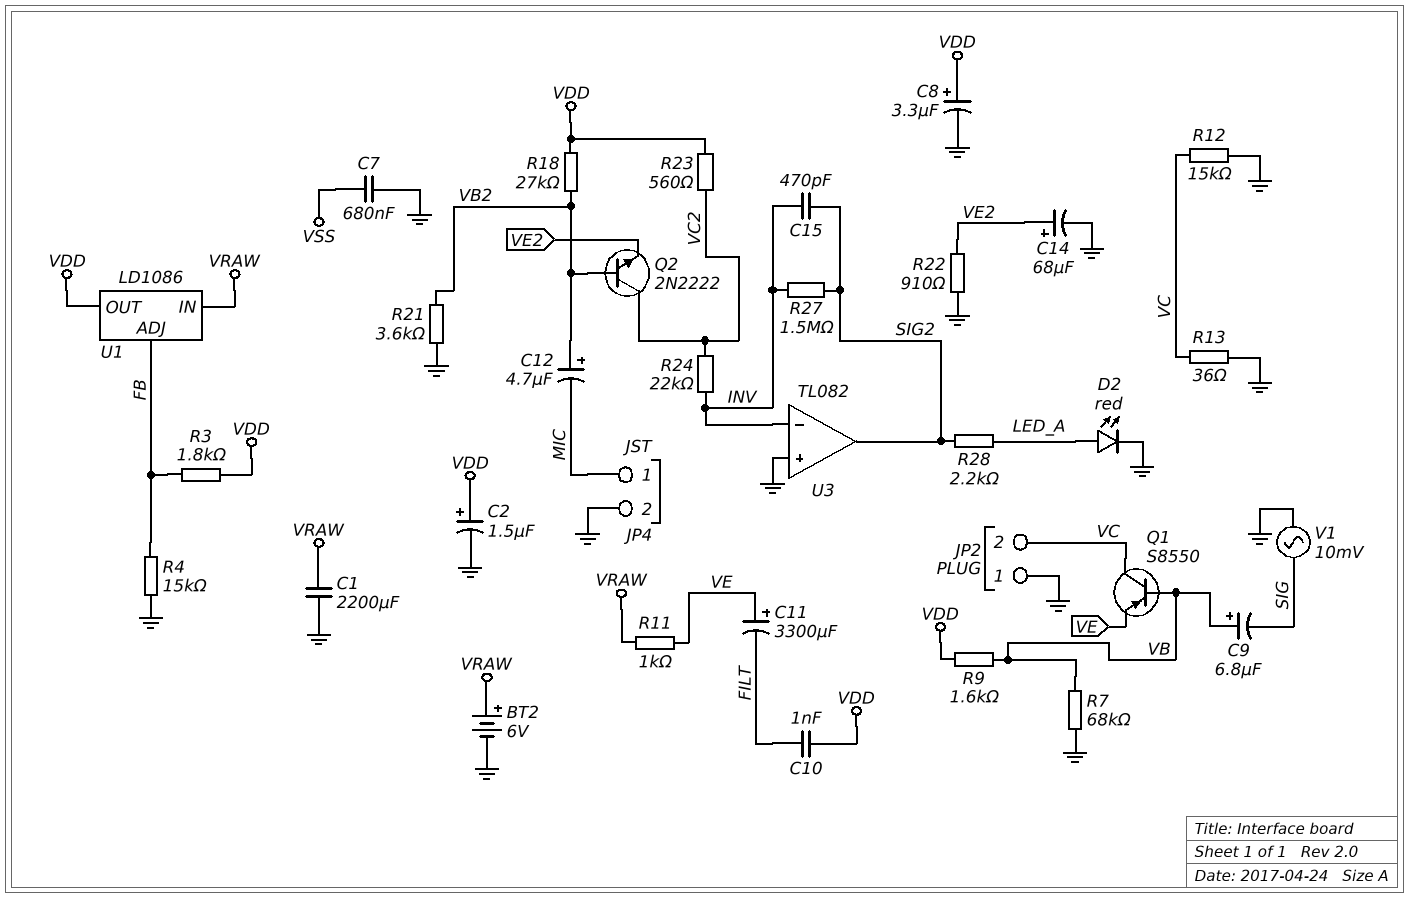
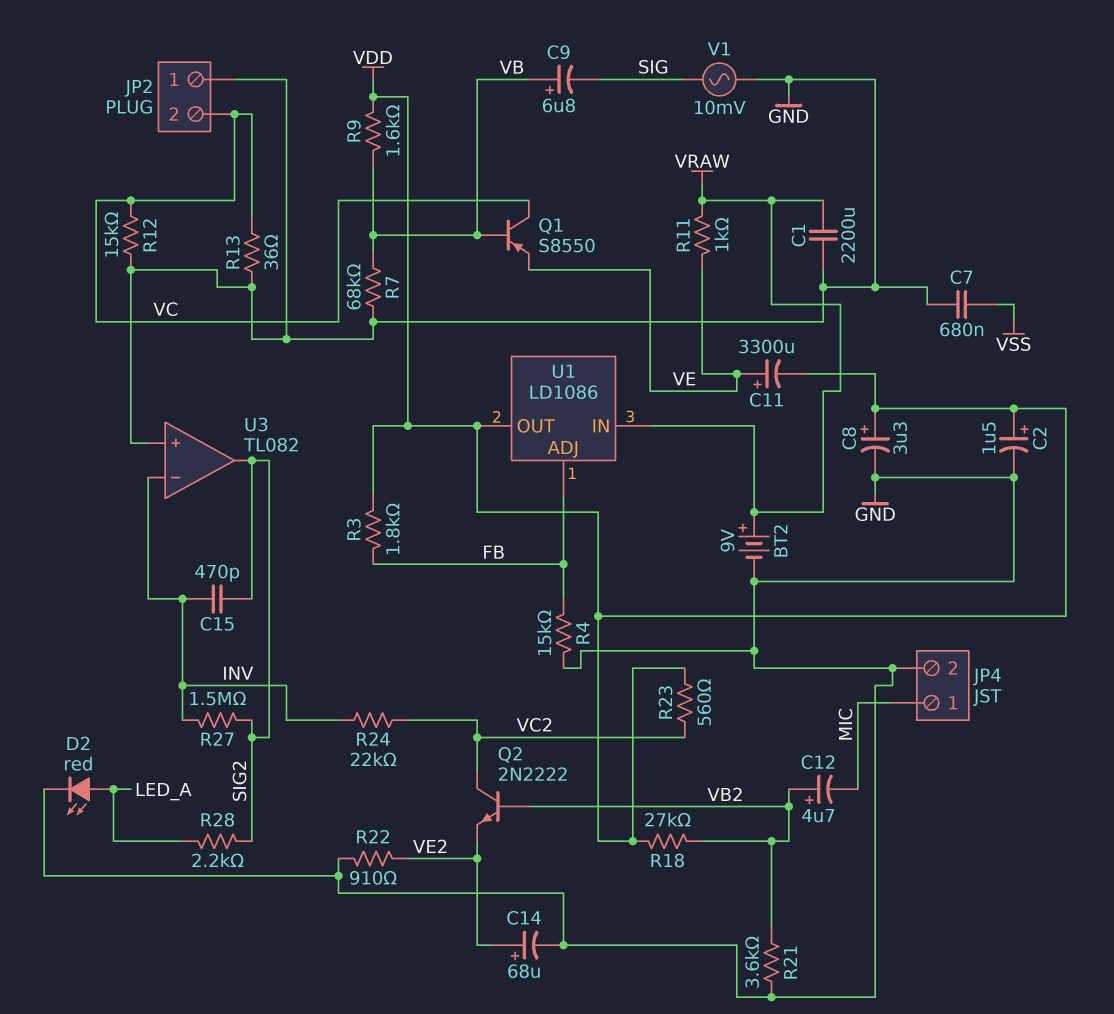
BT2: 6V (plus VRAW, minus GND) -> 9V (plus VRAW, minus GND)
C10: 1nF (FILT, VDD) -> none
C11: 3300uF (plus VE, minus FILT) -> 3300uF (plus VE, minus VDD)

